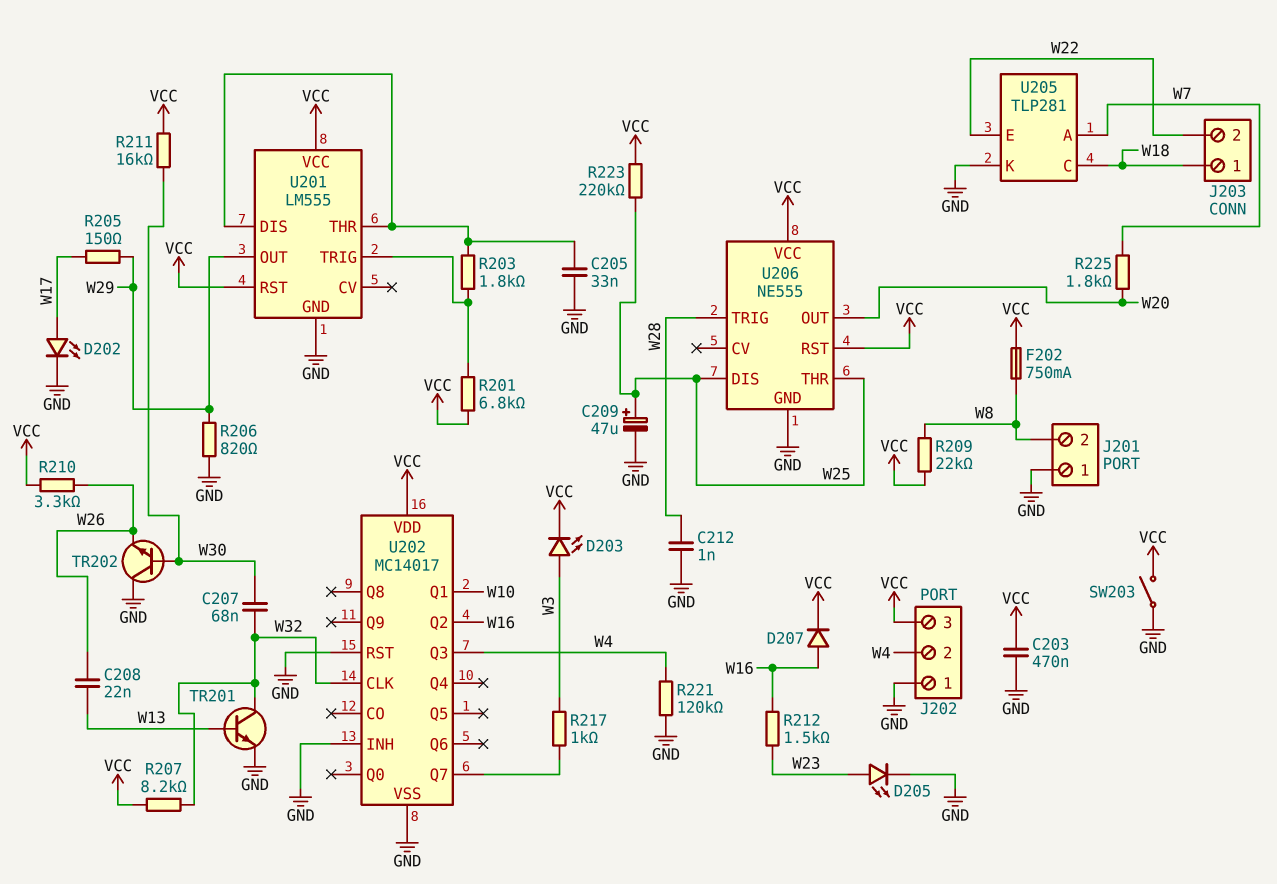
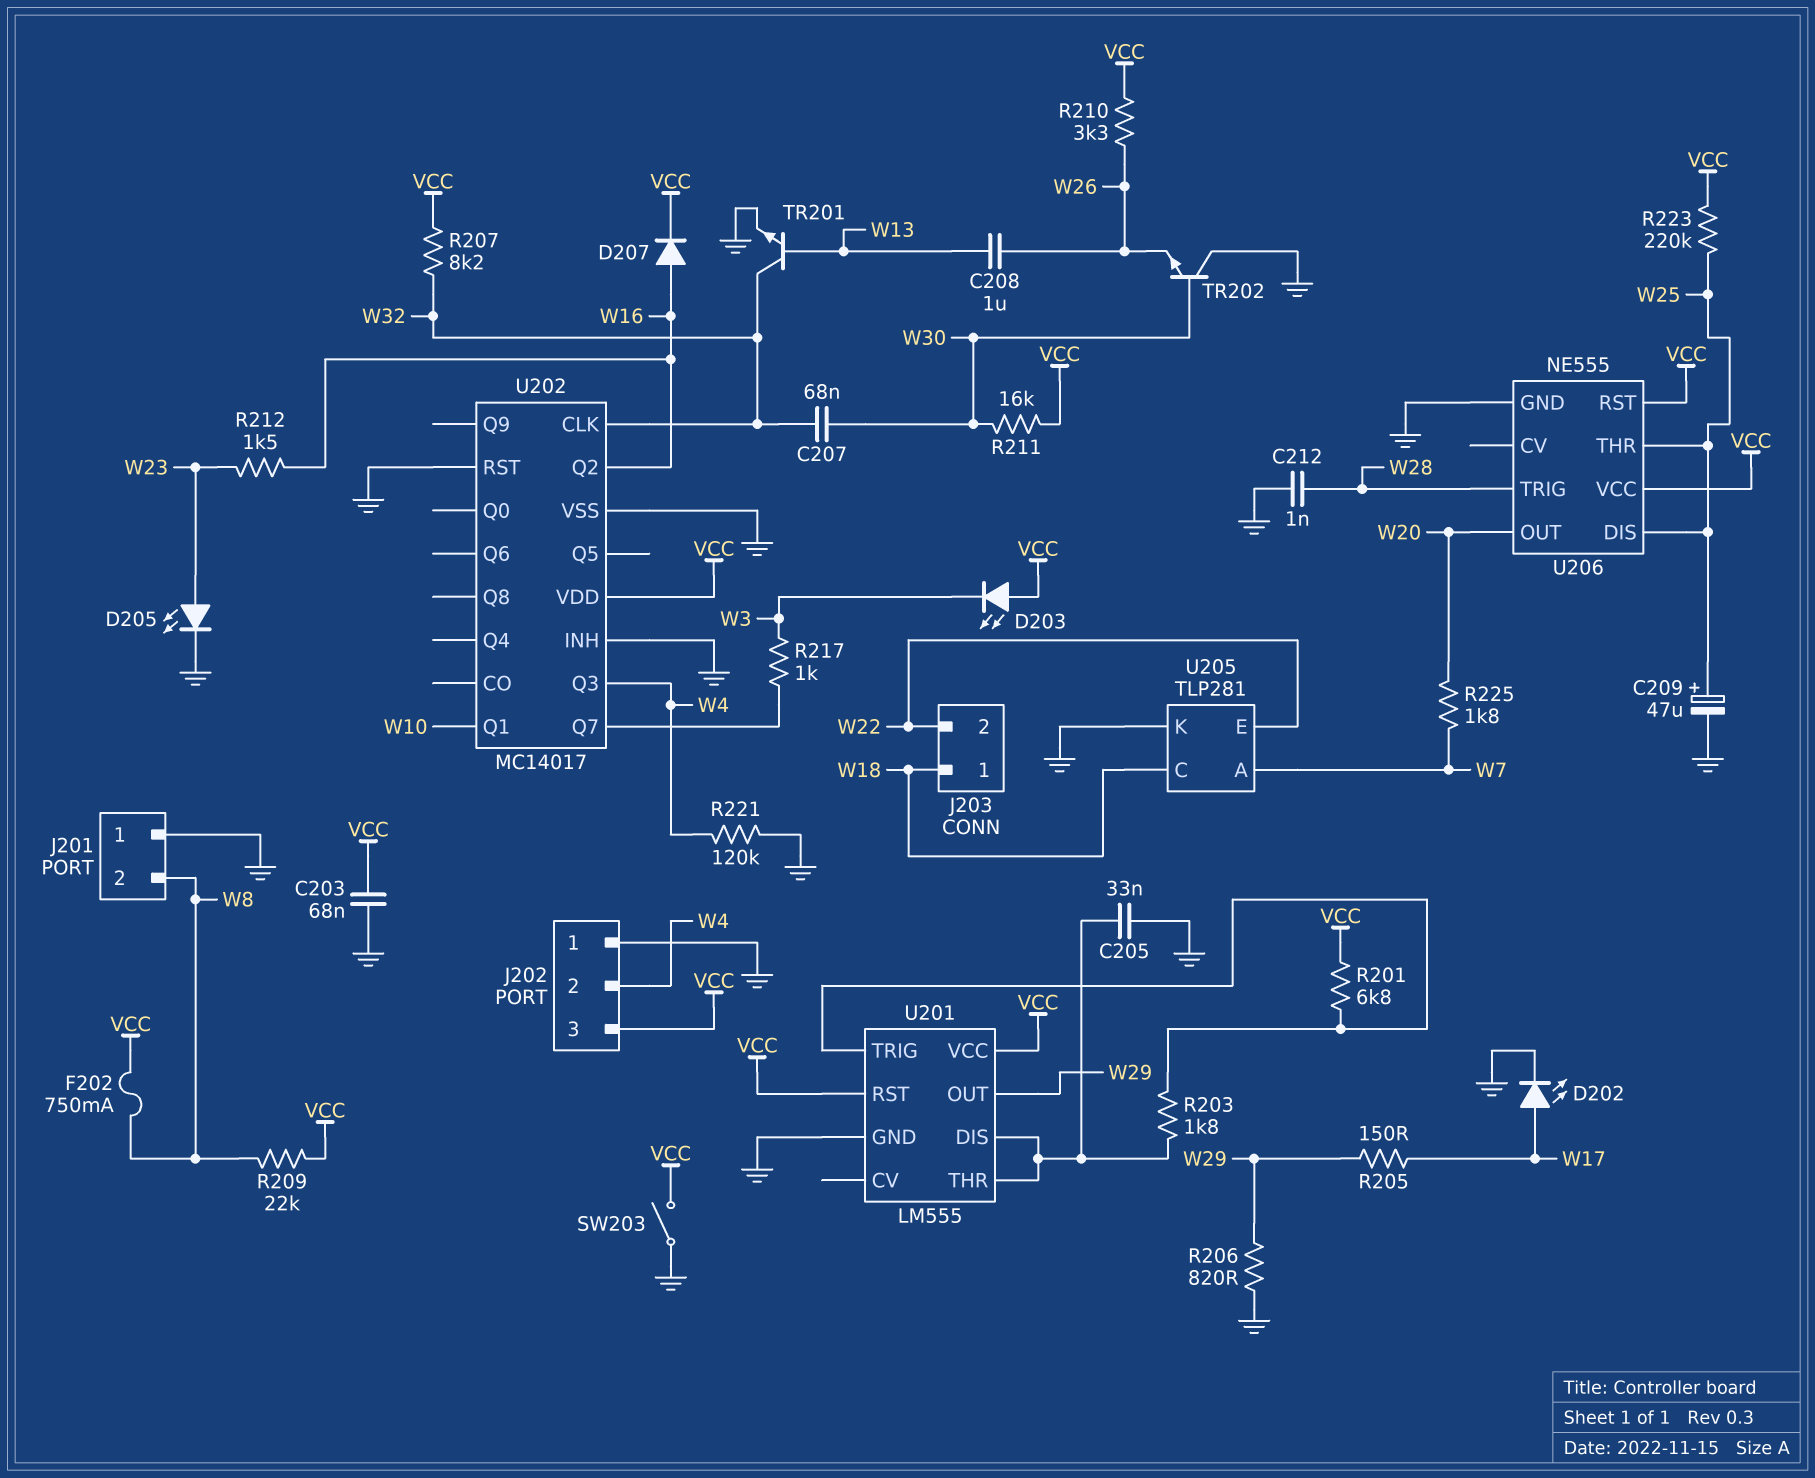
C203: 470nF (GND, VCC) -> 68nF (GND, VCC)
C208: 22nF (W13, W26) -> 1uF (W13, W26)
D203: LED (A W3, K VCC) -> LED (A VCC, K W3)

